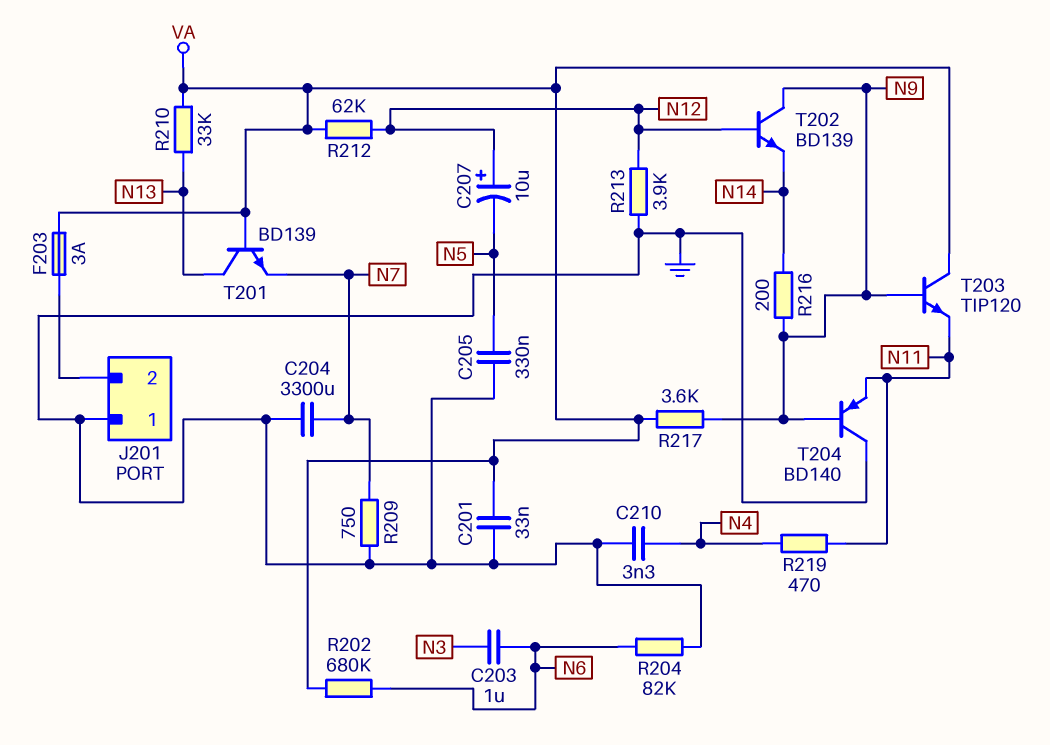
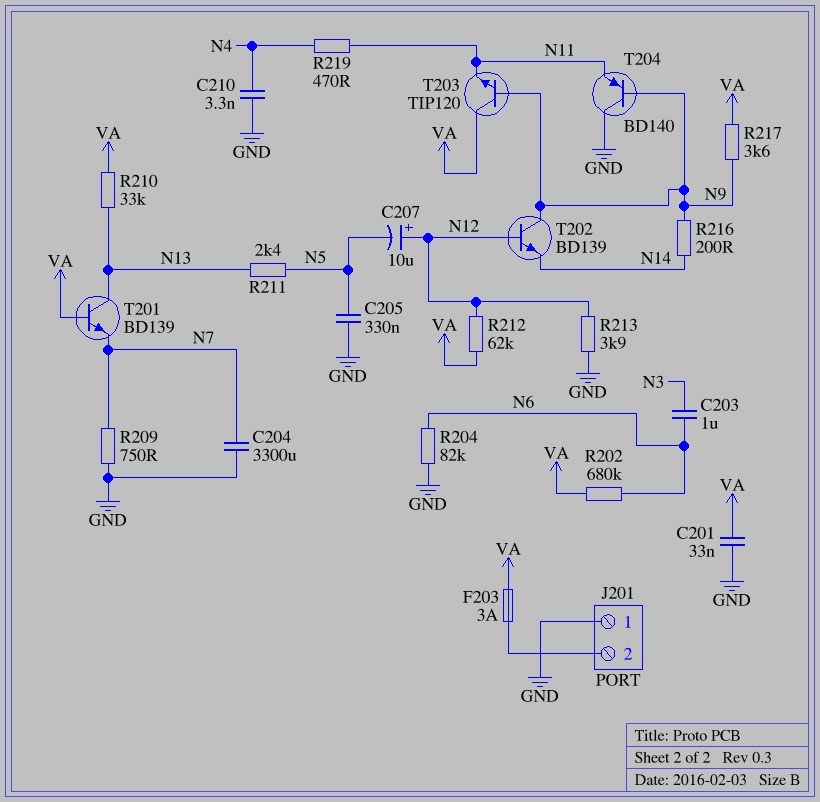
R211: none -> 2.4k (N5, N13)

